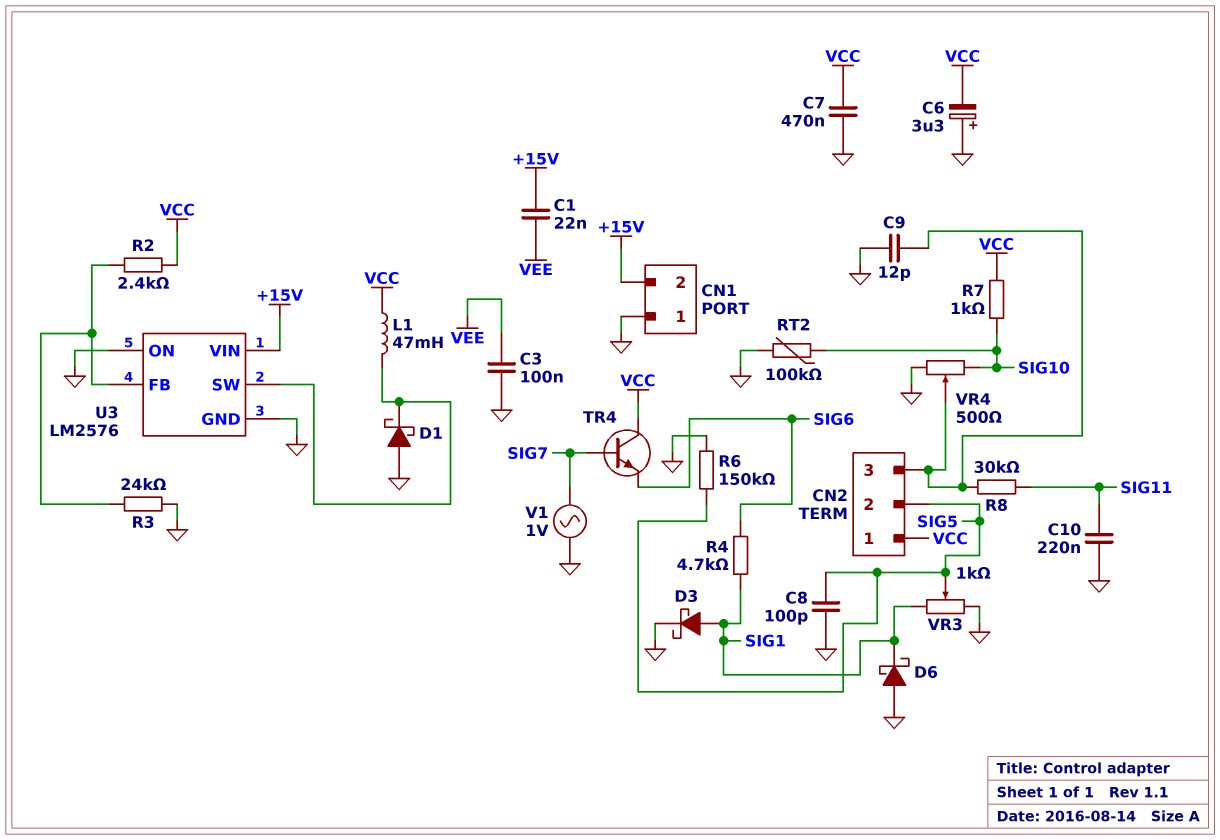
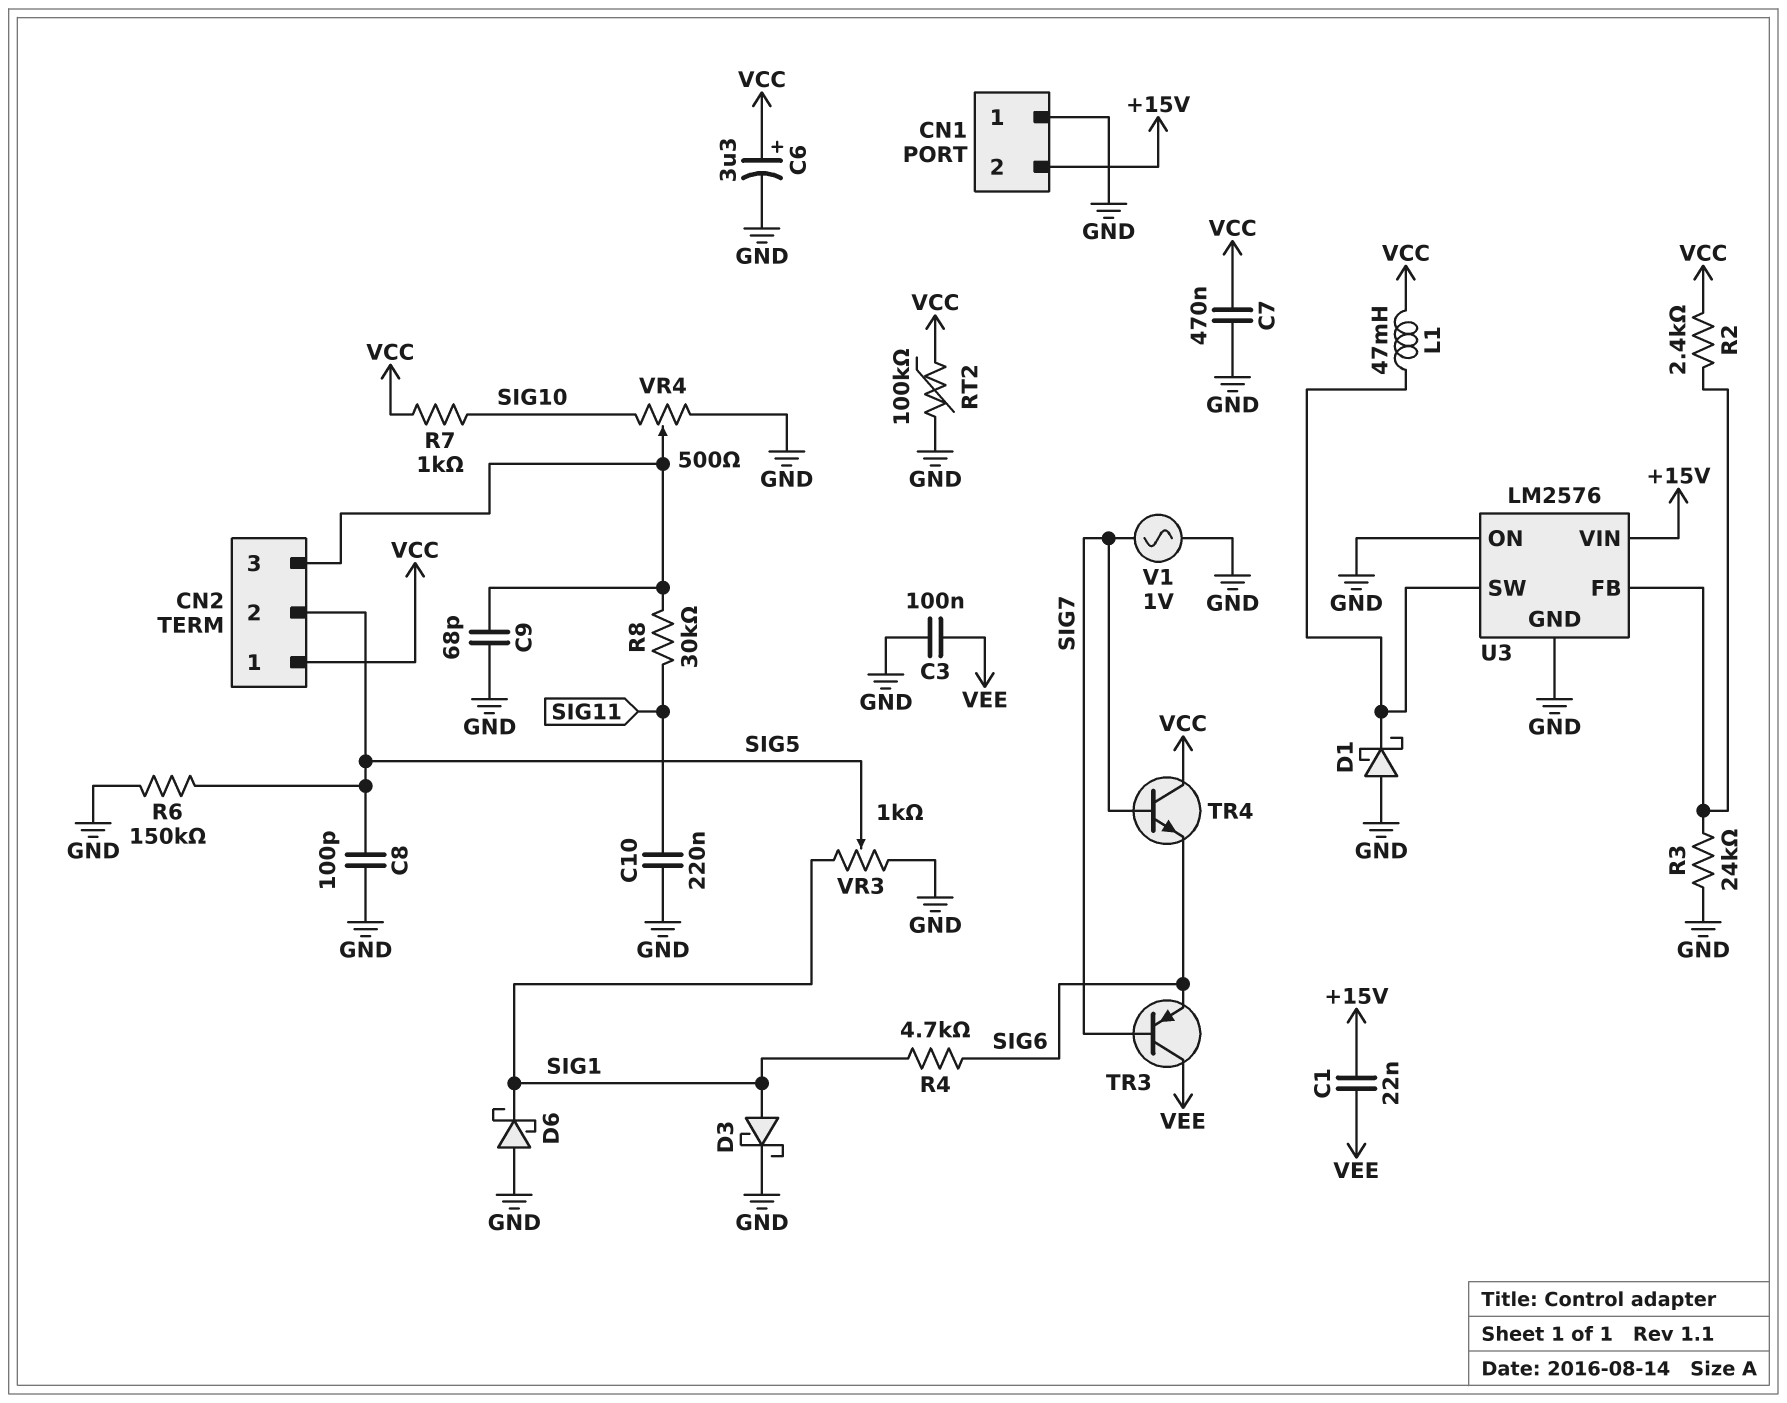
C6: 3.3uF (plus GND, minus VCC) -> 3.3uF (plus VCC, minus GND)
C9: 12pF (CN2/3, GND) -> 68pF (CN2/3, GND)
RT2: 100k (GND, SIG10) -> 100k (GND, VCC)
TR3: none -> PNP (B SIG7, C VEE, E SIG6)

